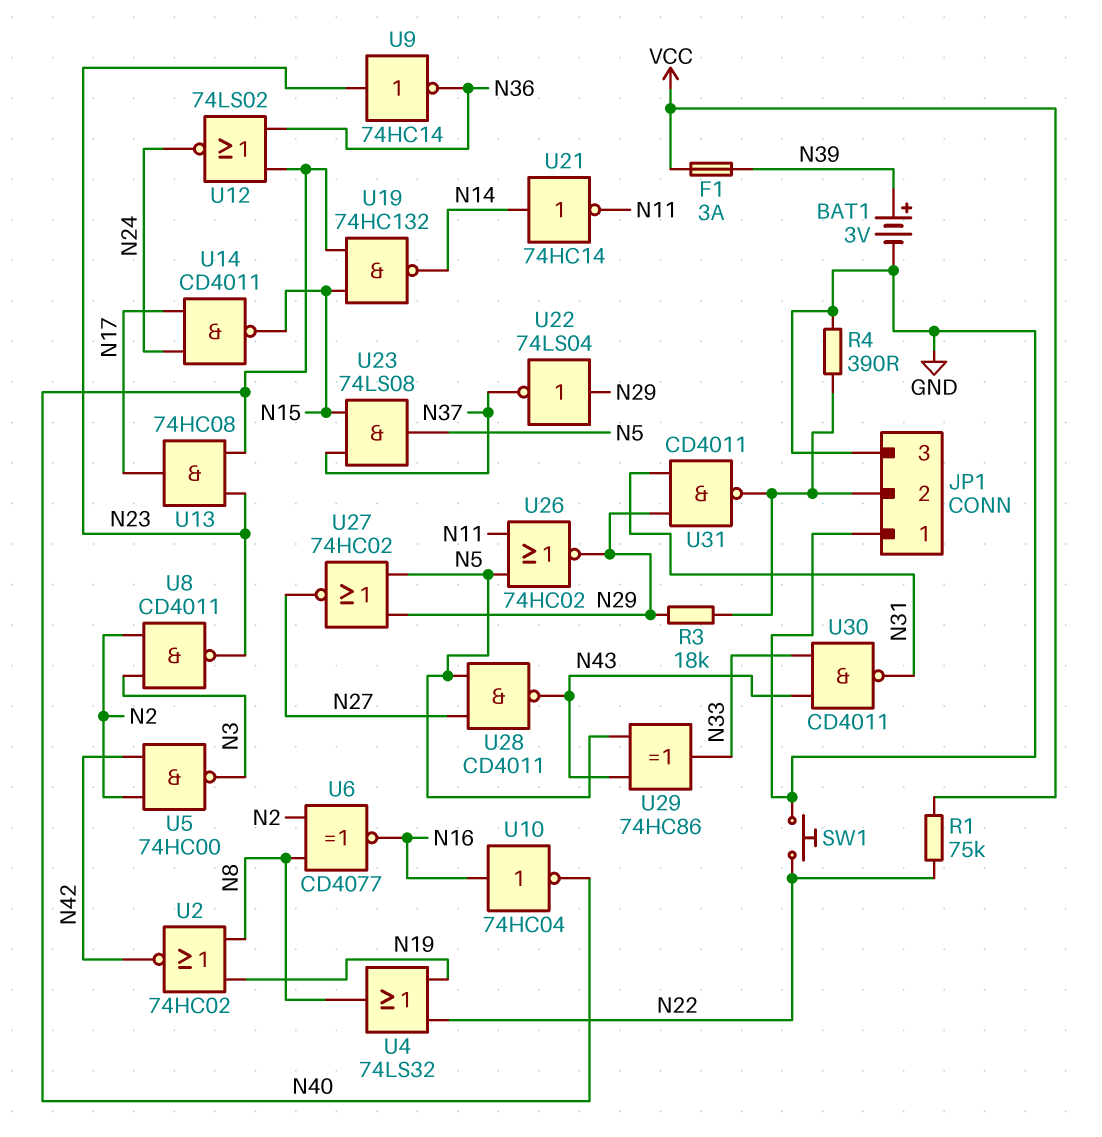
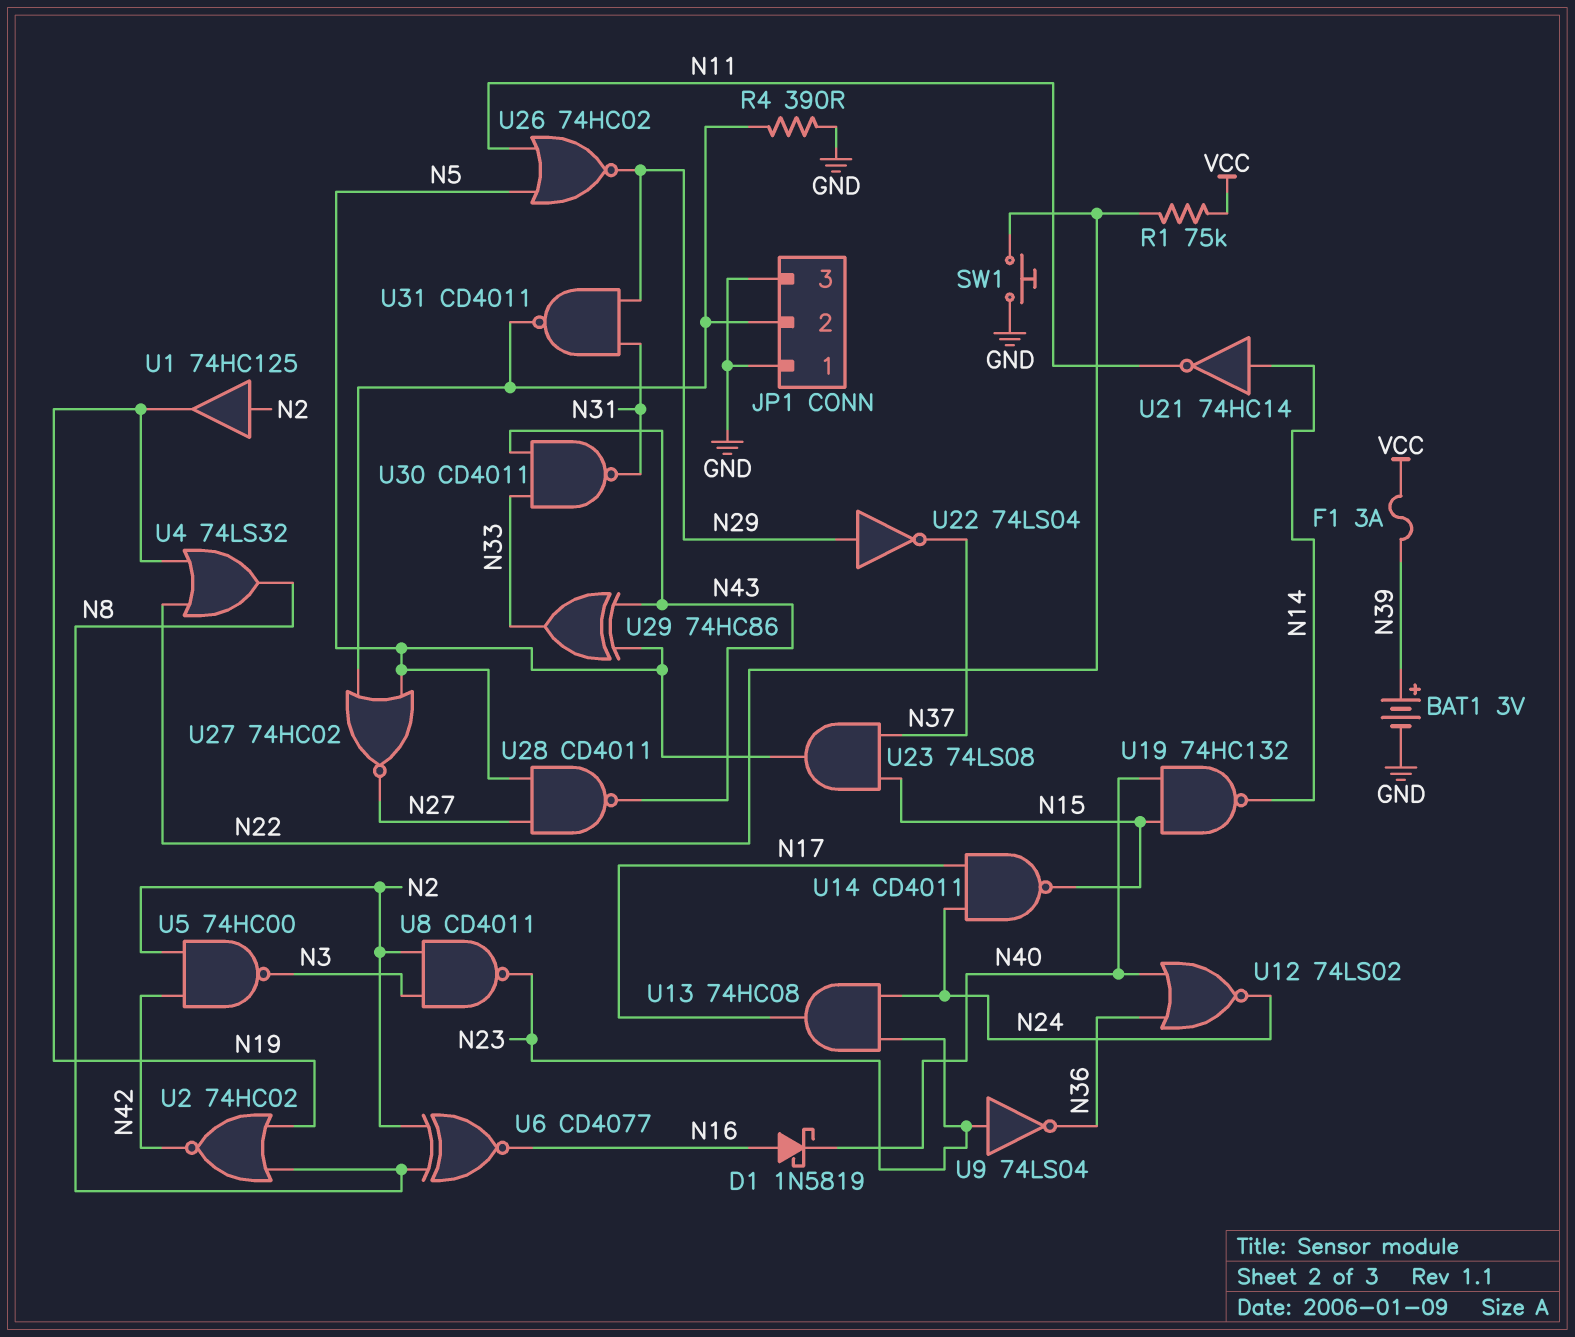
D1: none -> schottky 1N5819 (A N16, K N40)
R3: 18k (JP1/2, N29) -> none
U1: none -> buffer 74HC125 (in N2, out N19)
U9: NOT 74HC14 (in N23, out N36) -> NOT 74LS04 (in N23, out N36)
U10: NOT 74HC04 (in N16, out N40) -> none
U13: AND 74HC08 (in N23, in N40, out N17) -> AND 74HC08 (in N23, in N24, out N17)
U27: NOR 74HC02 (in N5, in N29, out N27) -> NOR 74HC02 (in JP1/2, in N5, out N27)

